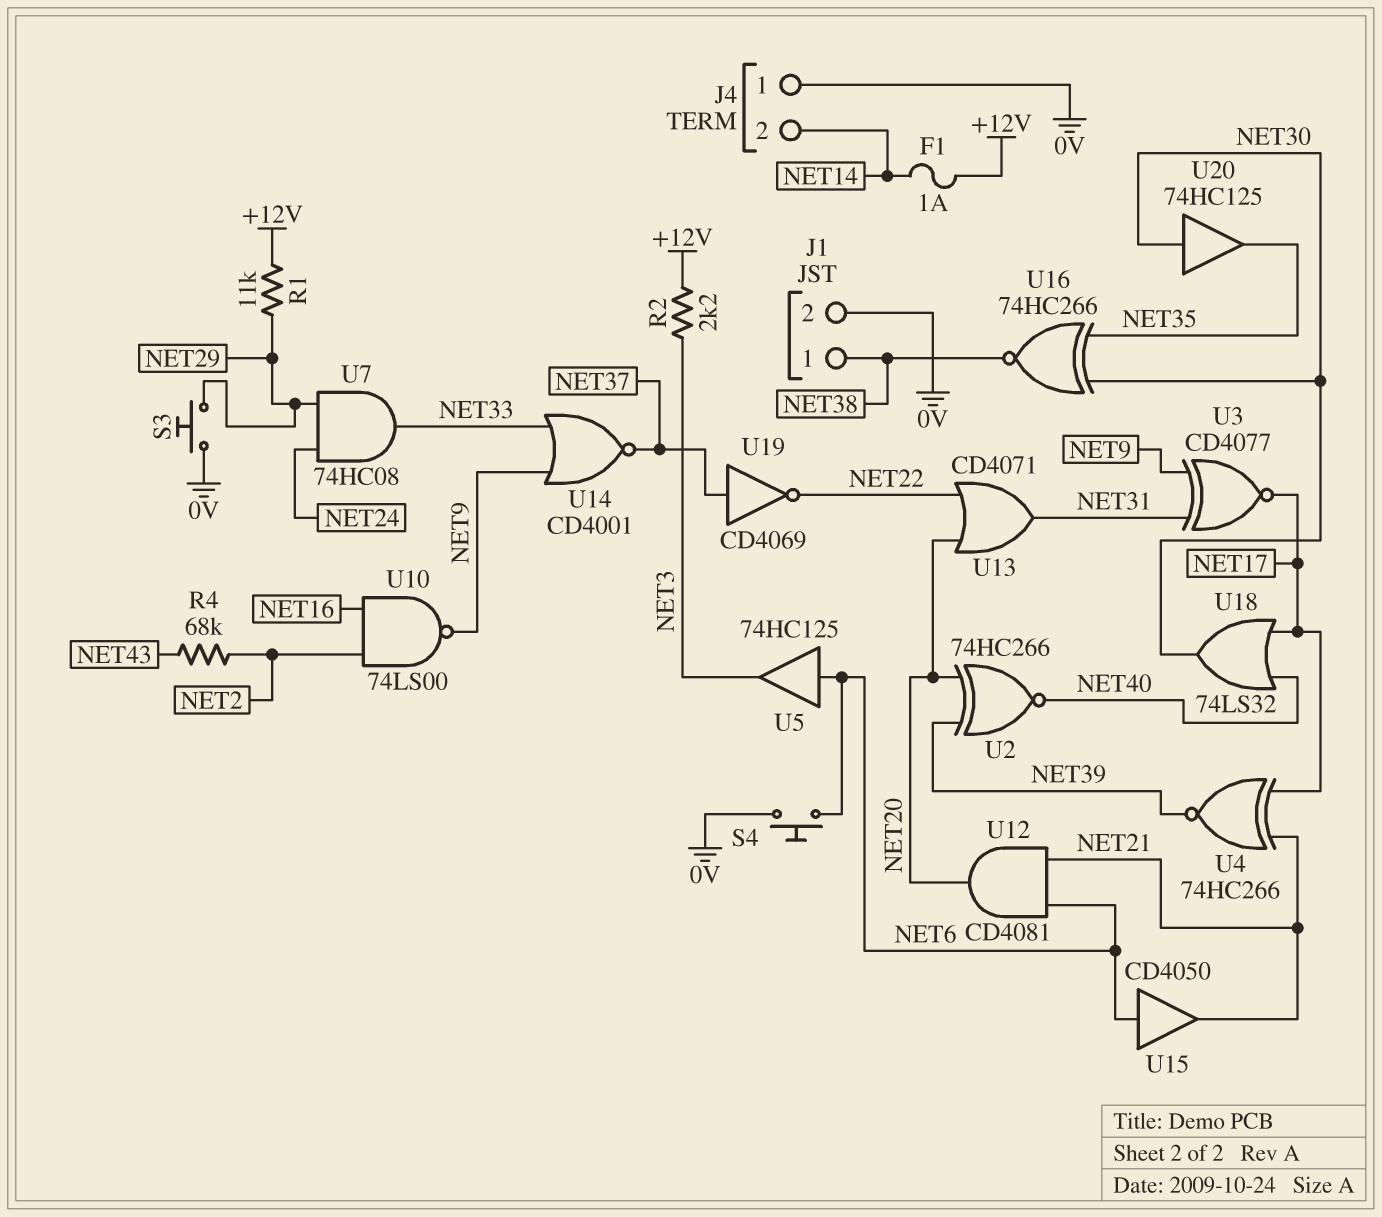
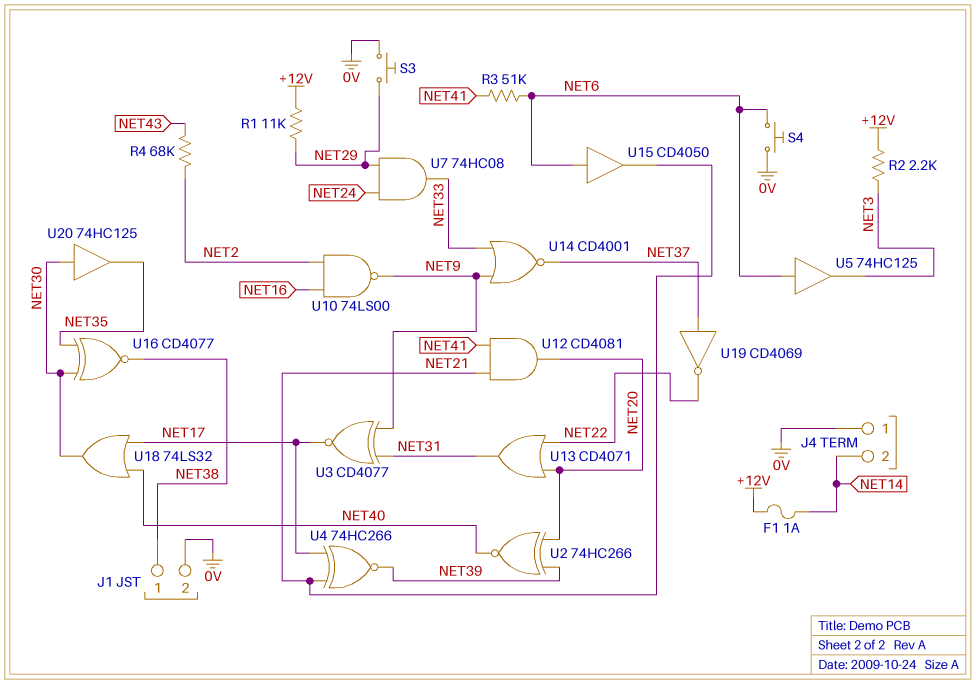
R3: none -> 51k (NET6, NET41)
U12: AND CD4081 (in NET6, in NET21, out NET20) -> AND CD4081 (in NET21, in NET41, out NET20)
U16: XNOR 74HC266 (in NET30, in NET35, out NET38) -> XNOR CD4077 (in NET30, in NET35, out NET38)

